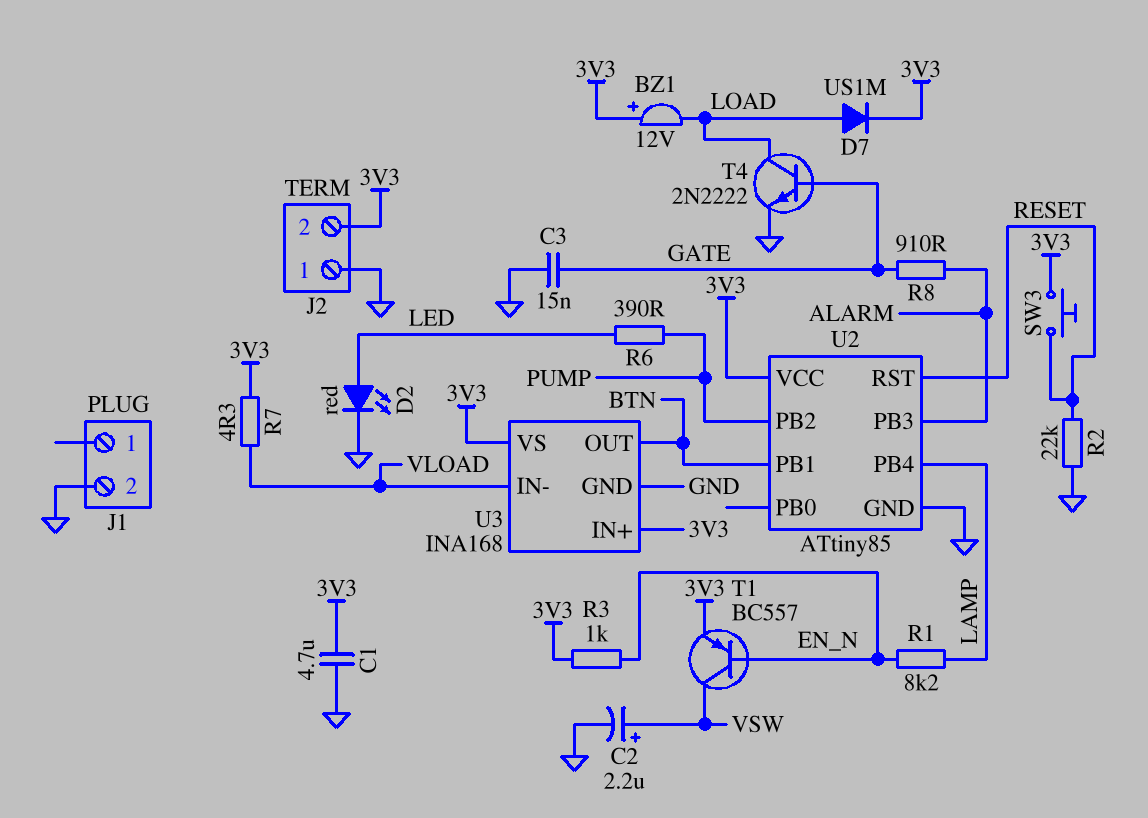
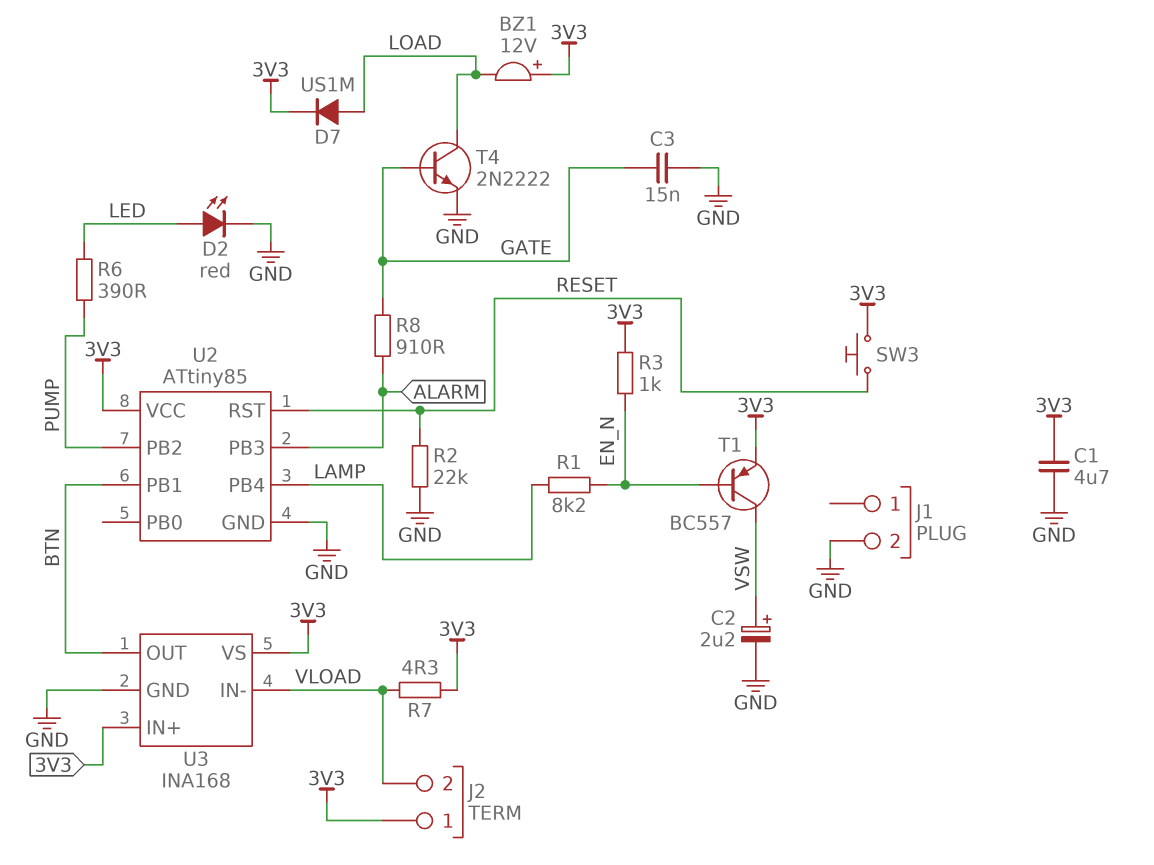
J2 pin 1: GND -> 3V3
J2 pin 2: 3V3 -> VLOAD

